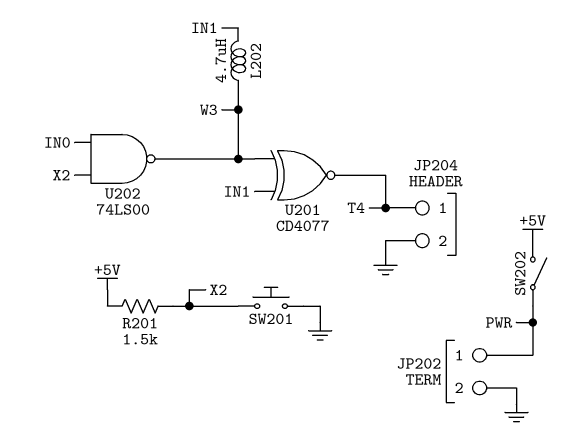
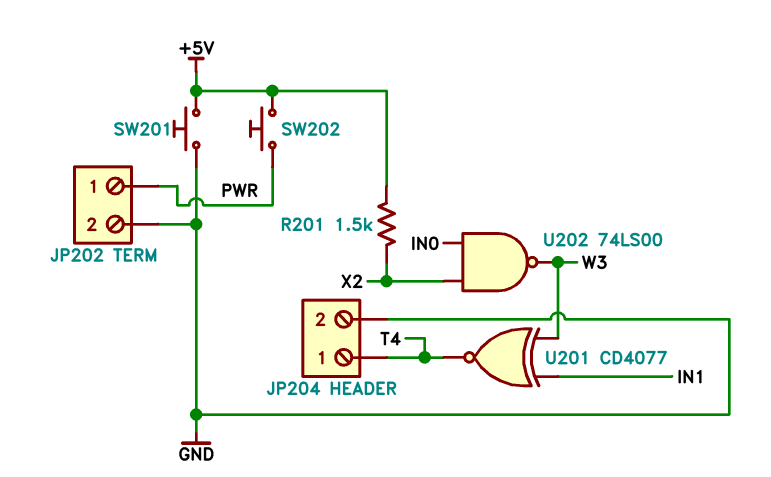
L202: 4.7uH (IN1, W3) -> none
SW201: button (GND, X2) -> button (+5V, GND)
SW202: switch (+5V, PWR) -> button (+5V, PWR)

